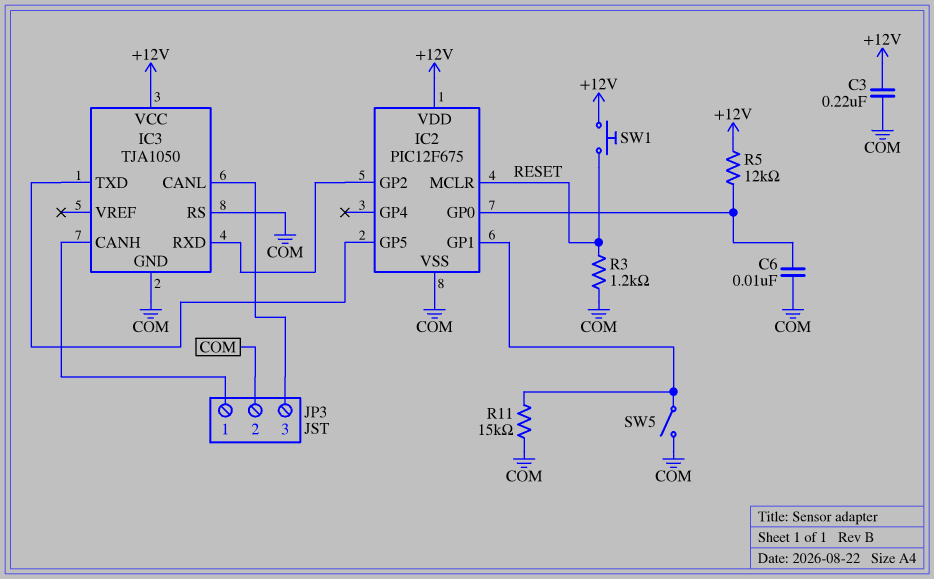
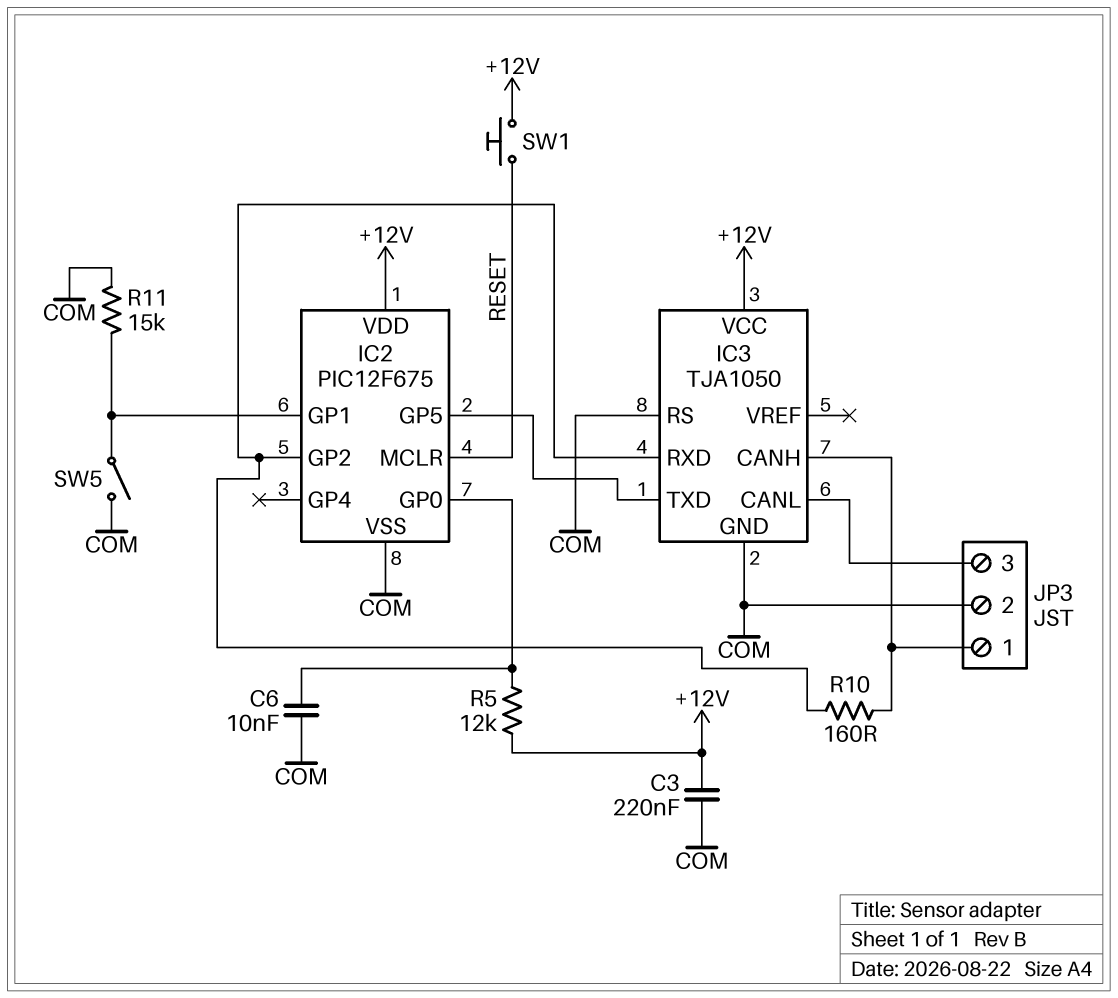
R3: 1.2k (COM, RESET) -> none
R10: none -> 160 (IC2/GP2, IC3/CANH)

